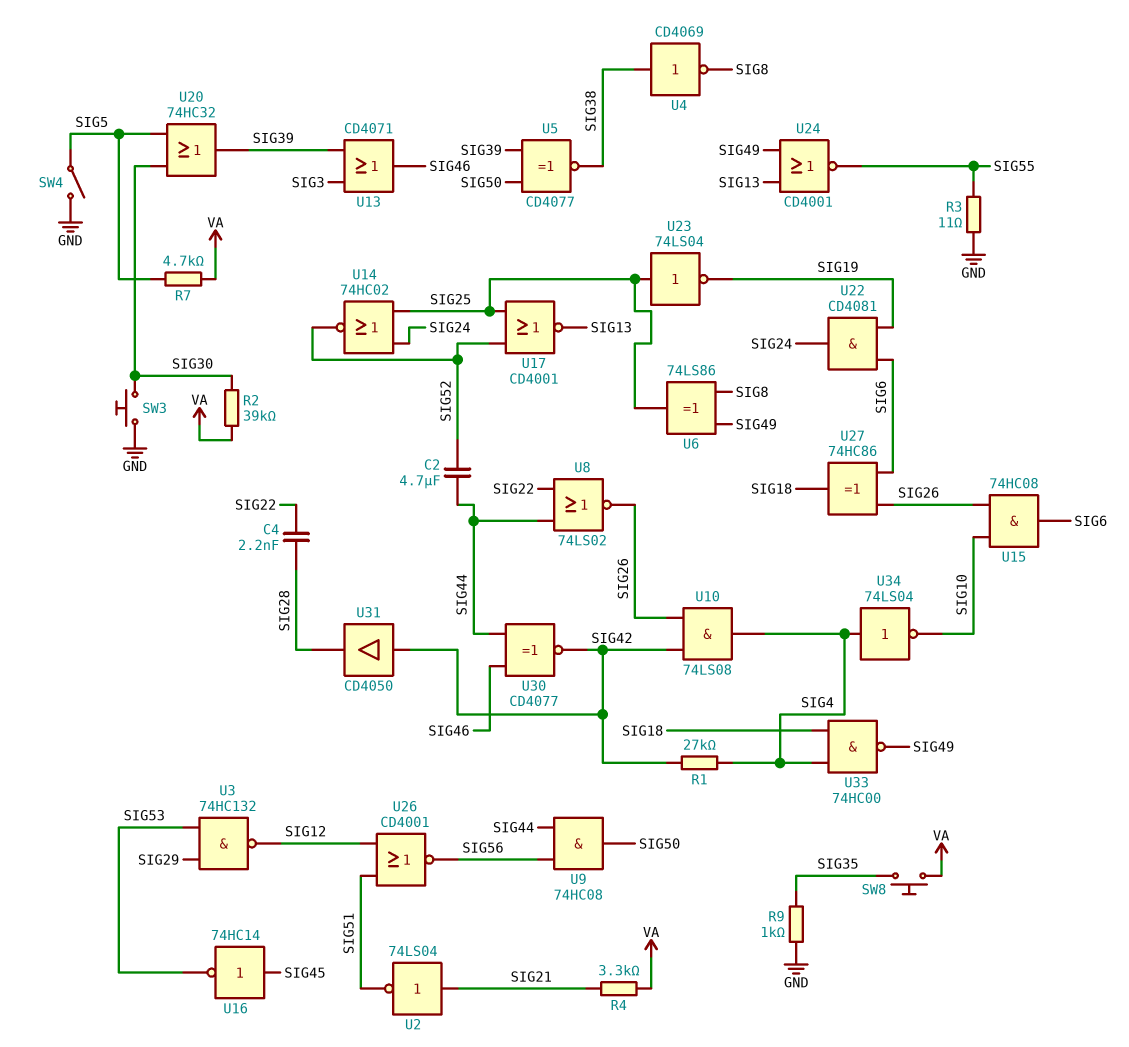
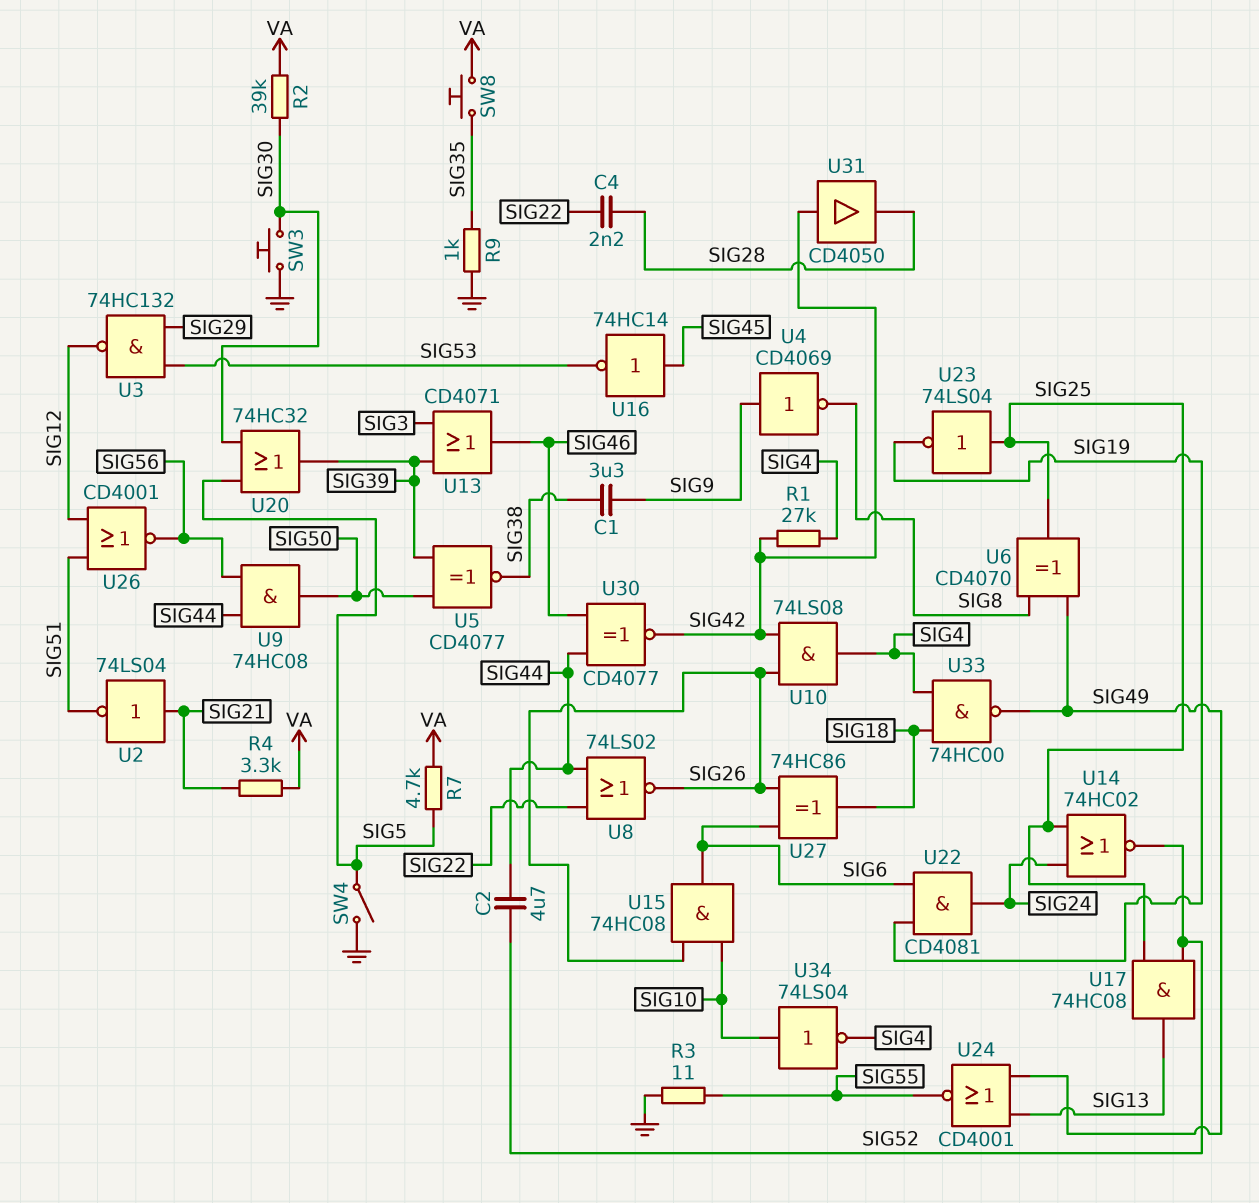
C1: none -> 3.3uF (SIG9, SIG38)
U4: NOT CD4069 (in SIG38, out SIG8) -> NOT CD4069 (in SIG9, out SIG8)
U6: XOR 74LS86 (in SIG8, in SIG49, out SIG25) -> XOR CD4070 (in SIG8, in SIG49, out SIG25)
U17: NOR CD4001 (in SIG25, in SIG52, out SIG13) -> AND 74HC08 (in SIG25, in SIG52, out SIG13)
U34: NOT 74LS04 (in SIG4, out SIG10) -> NOT 74LS04 (in SIG10, out SIG4)

